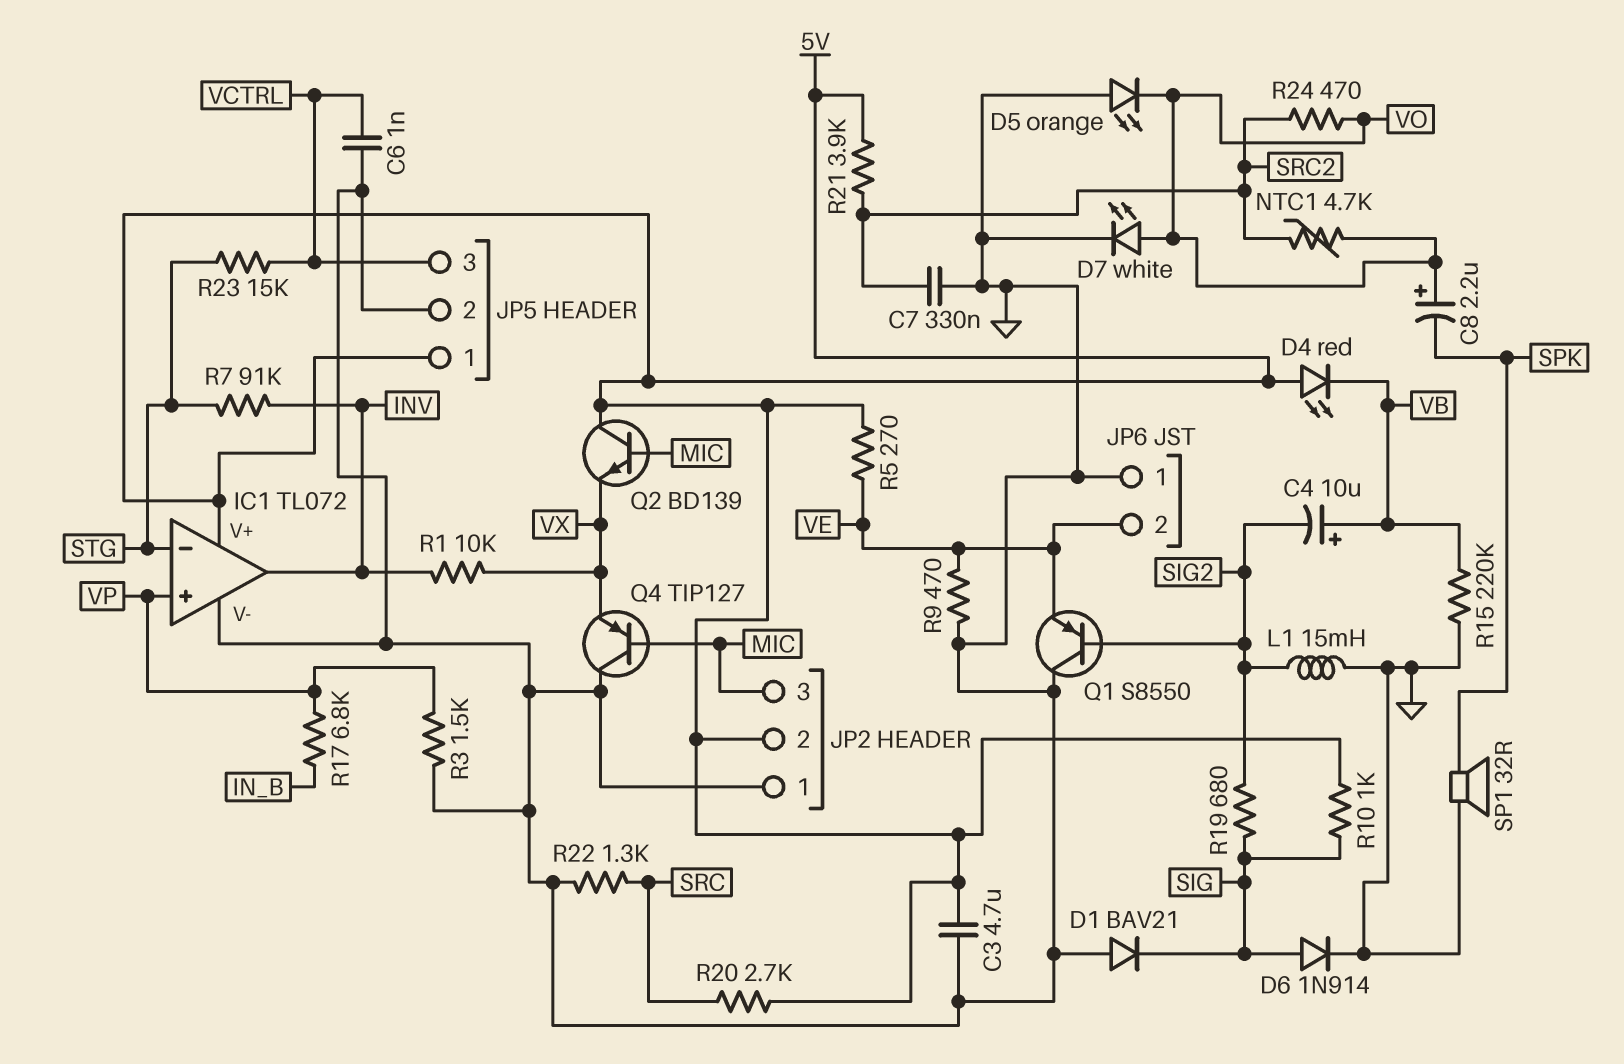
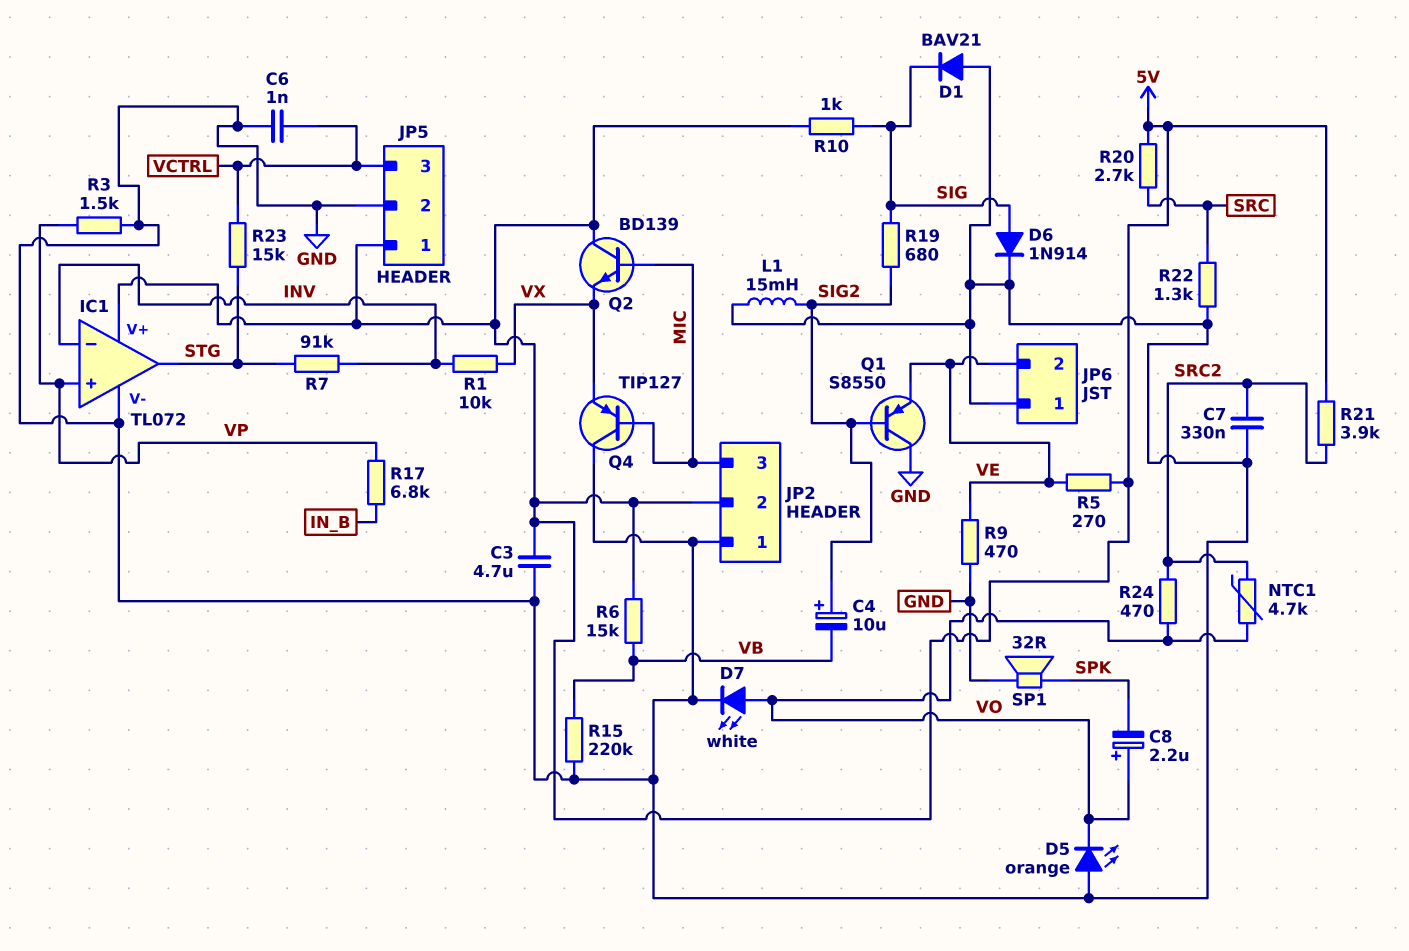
C4: 10uF (plus VB, minus SIG2) -> 10uF (plus SIG2, minus VB)
D4: LED red (A 5V, K VB) -> none
IC1 pin in-: STG -> INV
IC1 pin out: INV -> STG
R6: none -> 15k (5V, VB)

